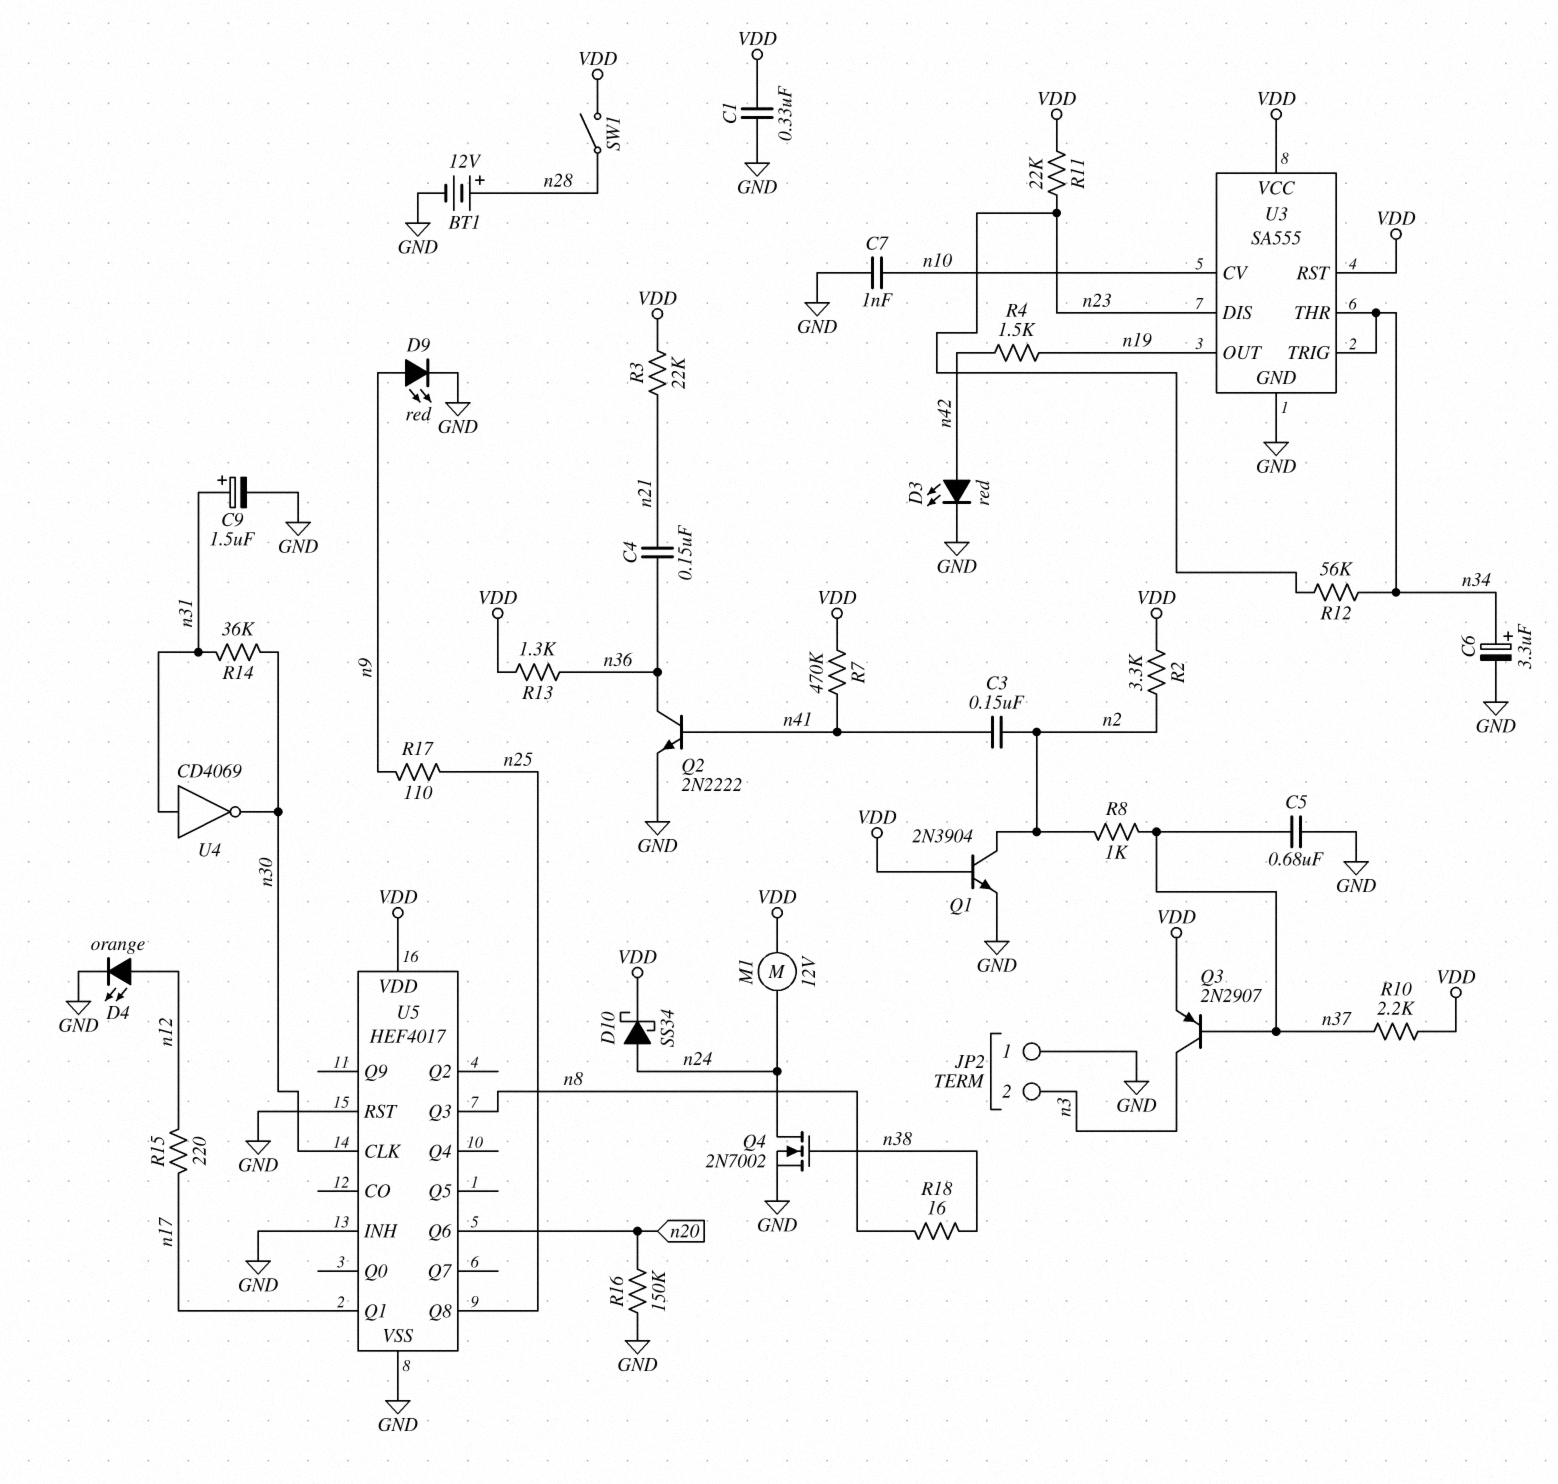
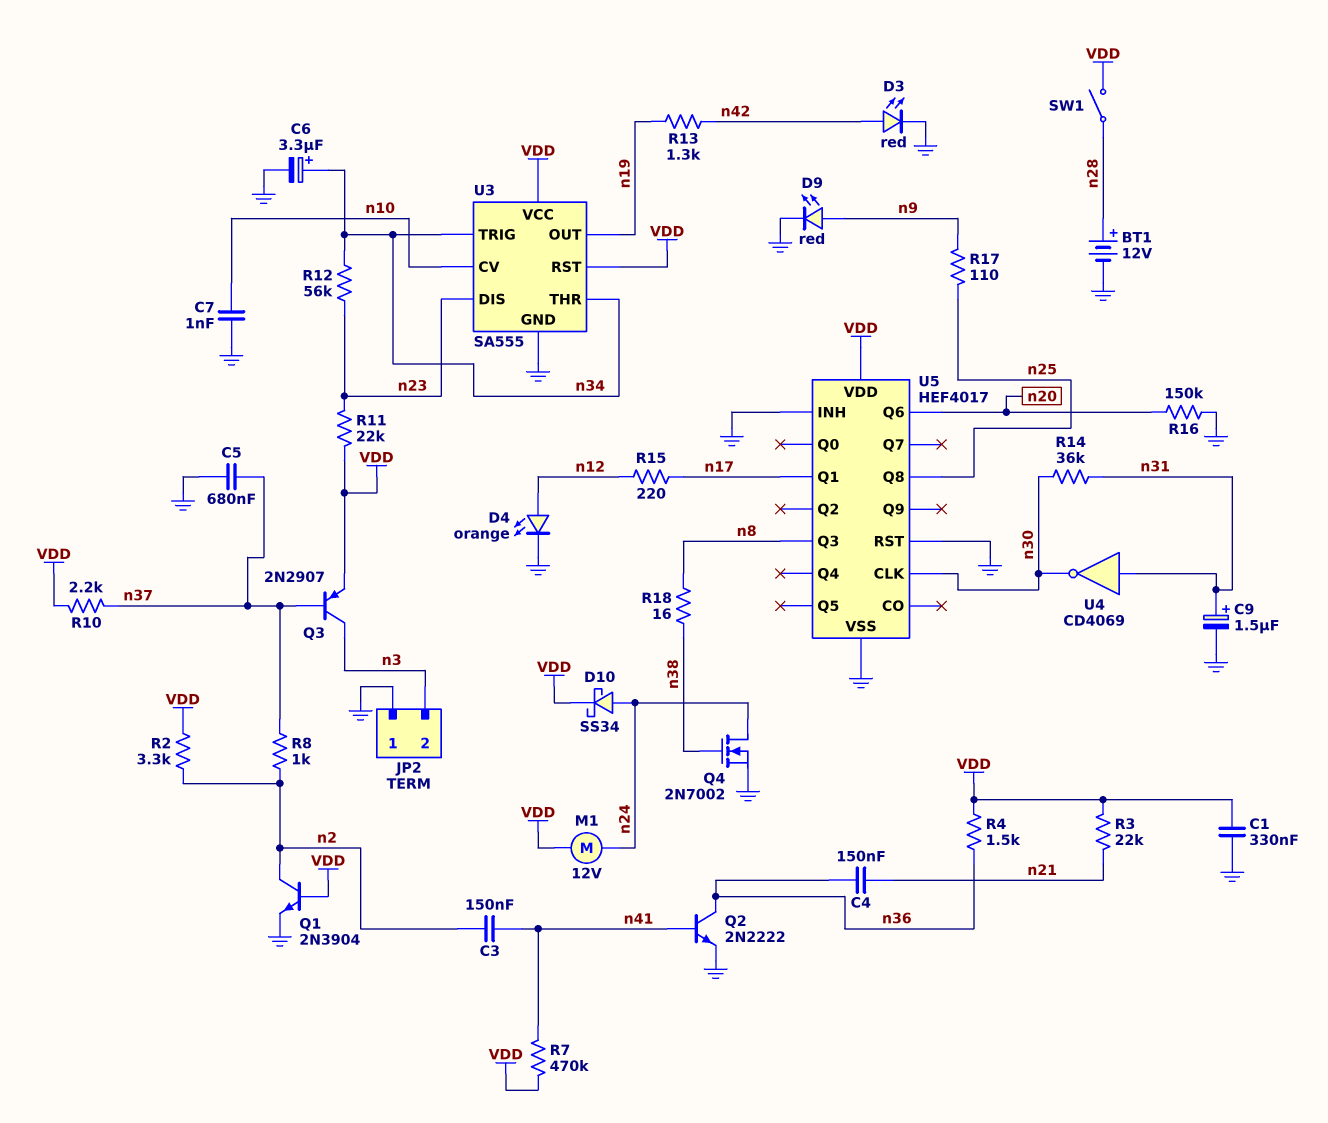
R4: 1.5k (n19, n42) -> 1.5k (VDD, n36)
R13: 1.3k (VDD, n36) -> 1.3k (n19, n42)

